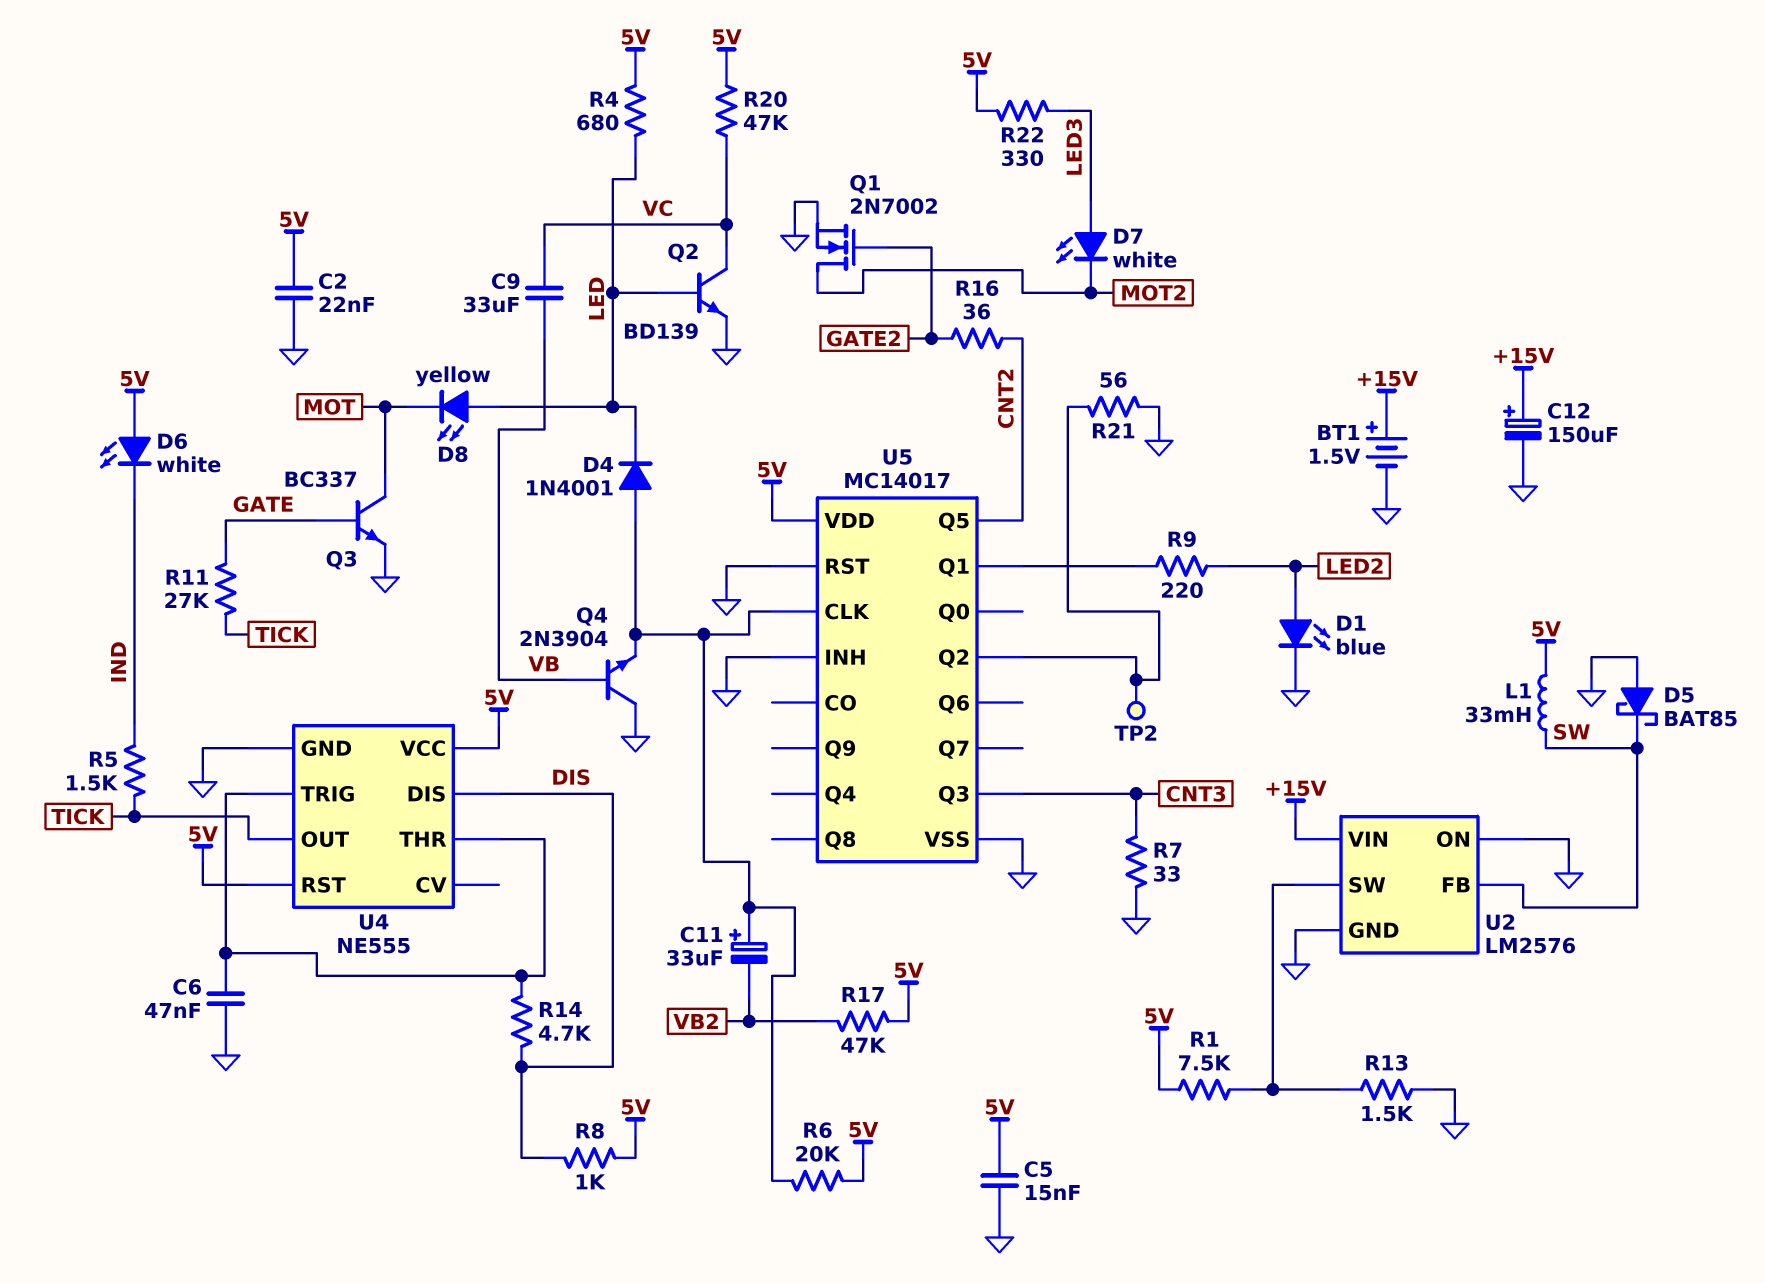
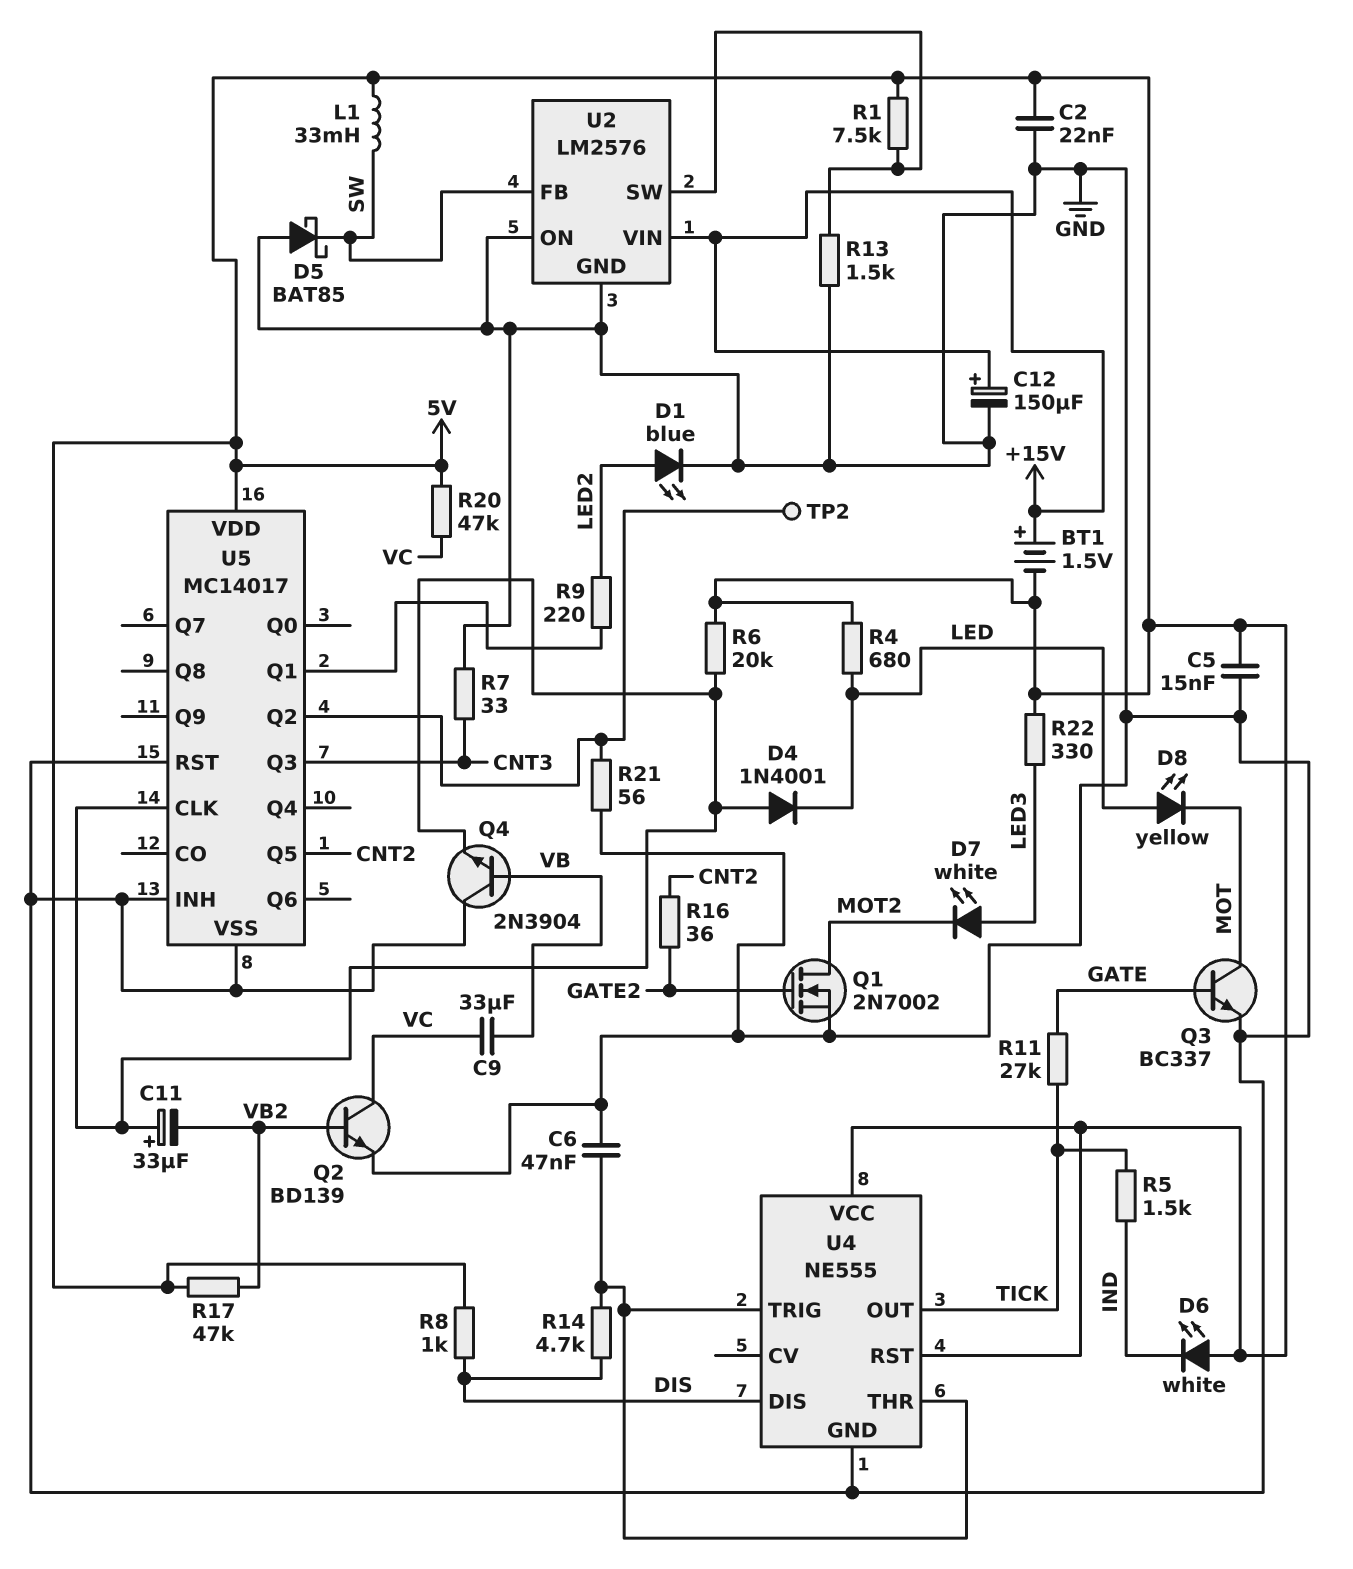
BT1: 1.5V (plus +15V, minus GND) -> 1.5V (plus +15V, minus 5V)
Q2: NPN BD139 (B LED, C VC, E GND) -> NPN BD139 (B VB2, C VC, E GND)

